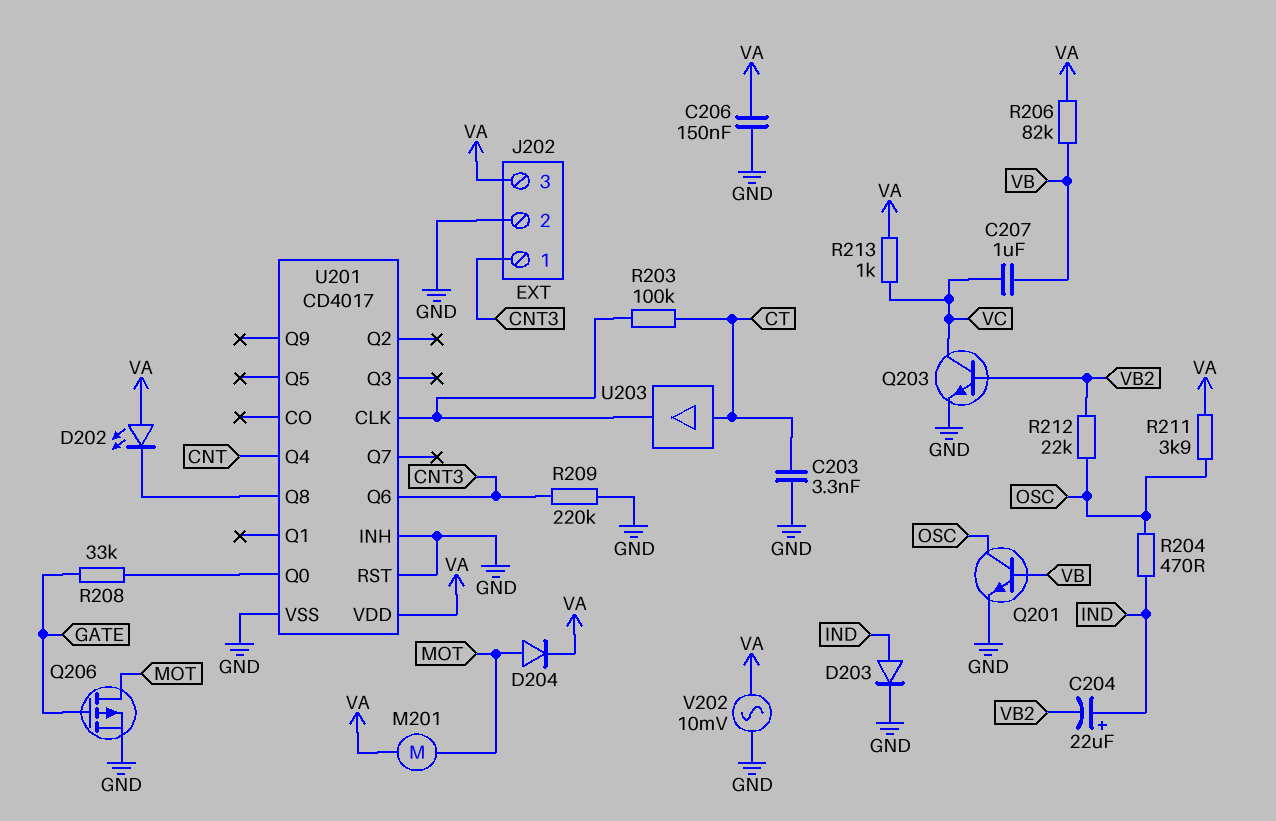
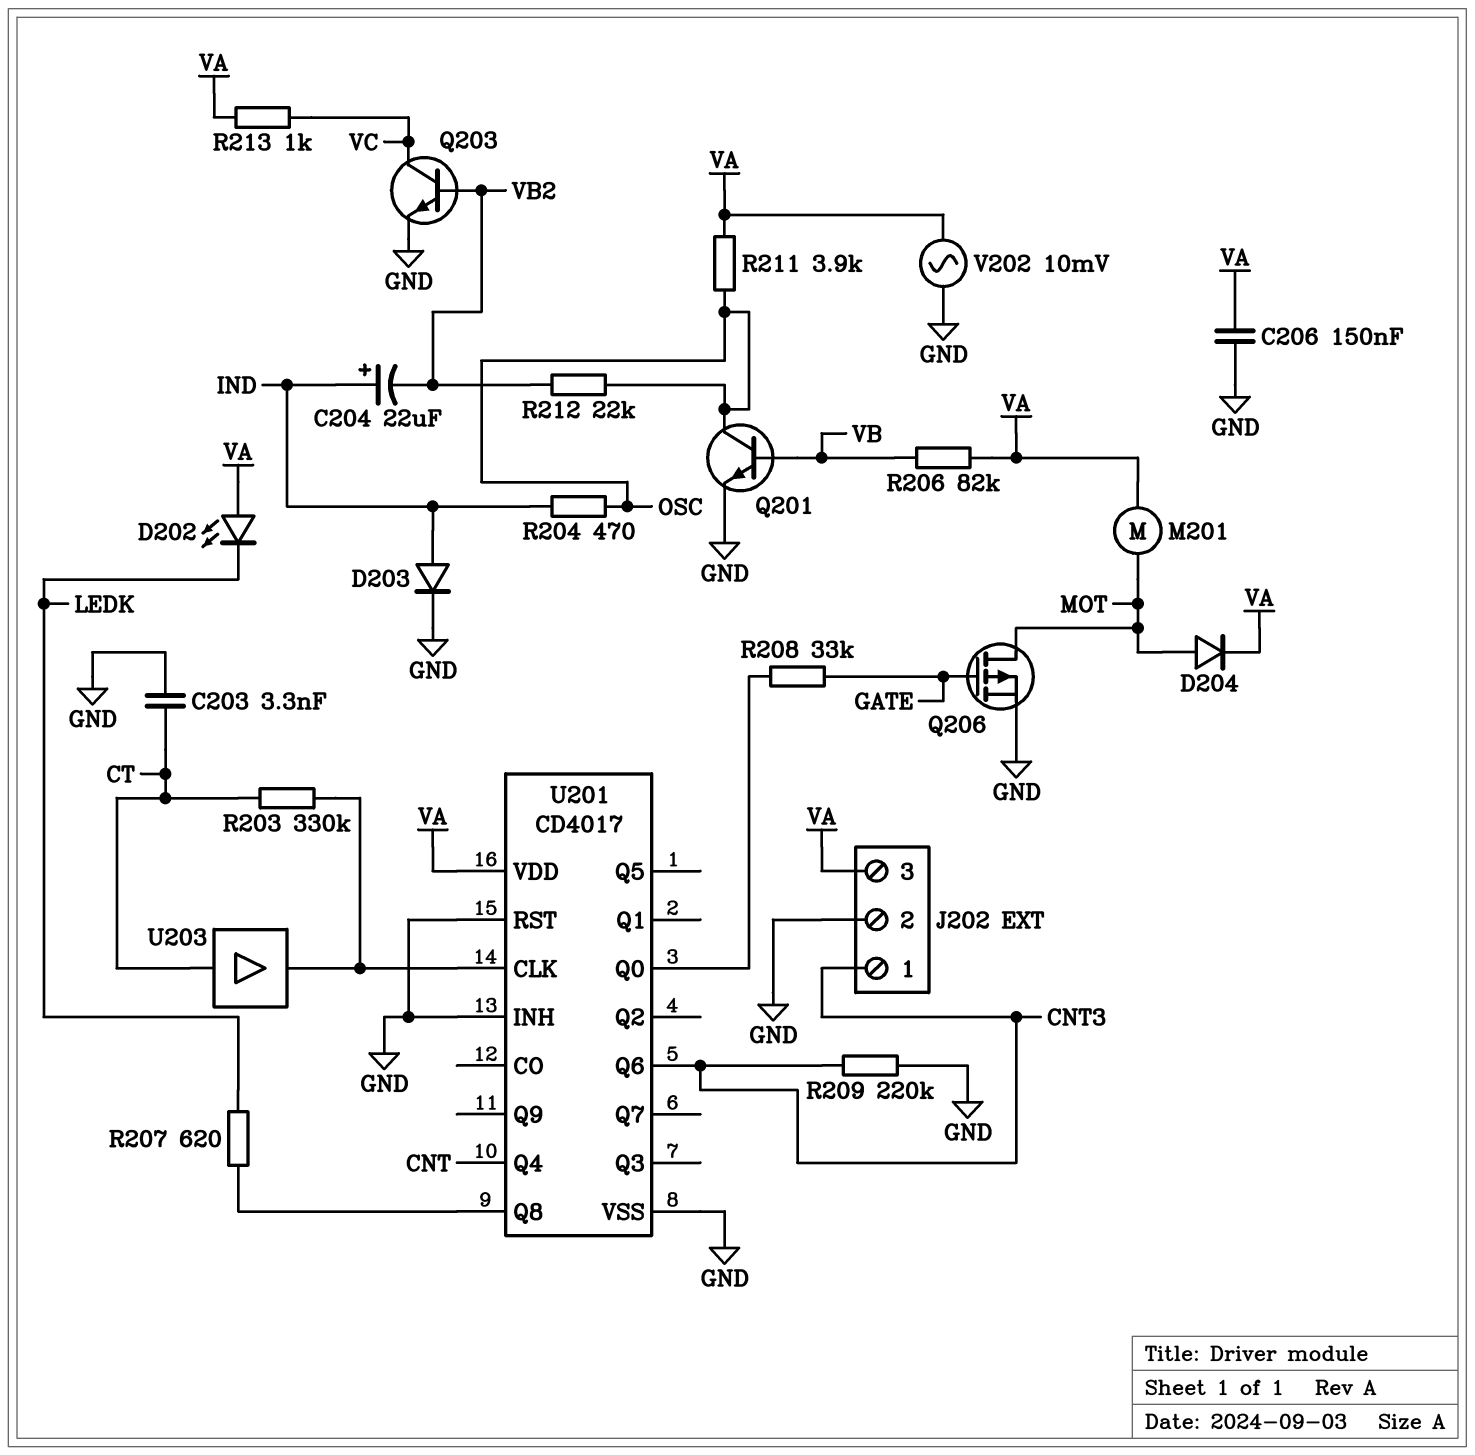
C207: 1uF (VB, VC) -> none
D202: LED (A VA, K U201/Q8) -> LED (A VA, K LEDK)
R203: 100k (CT, U201/CLK) -> 330k (CT, U201/CLK)
R207: none -> 620 (LEDK, U201/Q8)

